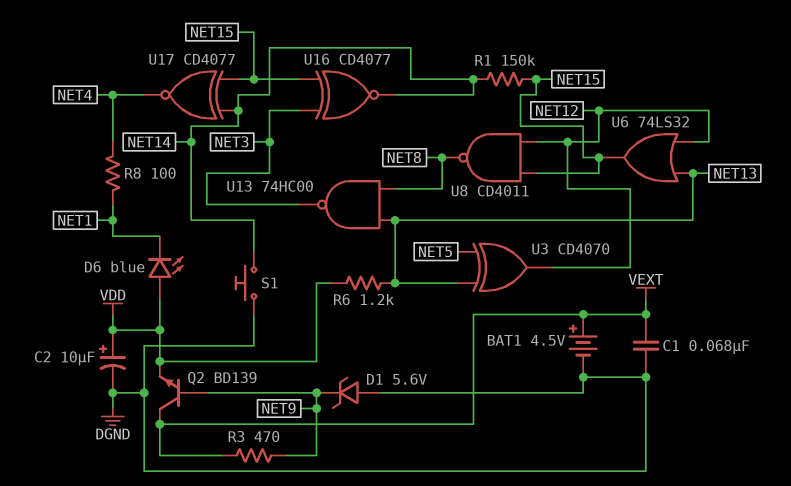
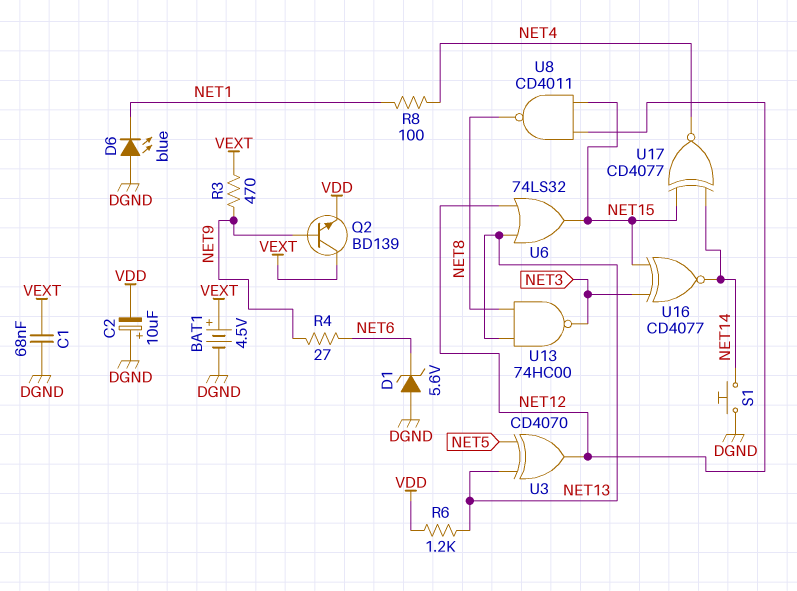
C2: 10uF (plus VDD, minus DGND) -> 10uF (plus DGND, minus VDD)
D1: zener 5.6V (A DGND, K NET9) -> zener 5.6V (A DGND, K NET6)
D6: LED blue (A VDD, K NET1) -> LED blue (A DGND, K NET1)
R1: 150k (NET14, NET15) -> none
R4: none -> 27 (NET6, NET9)

